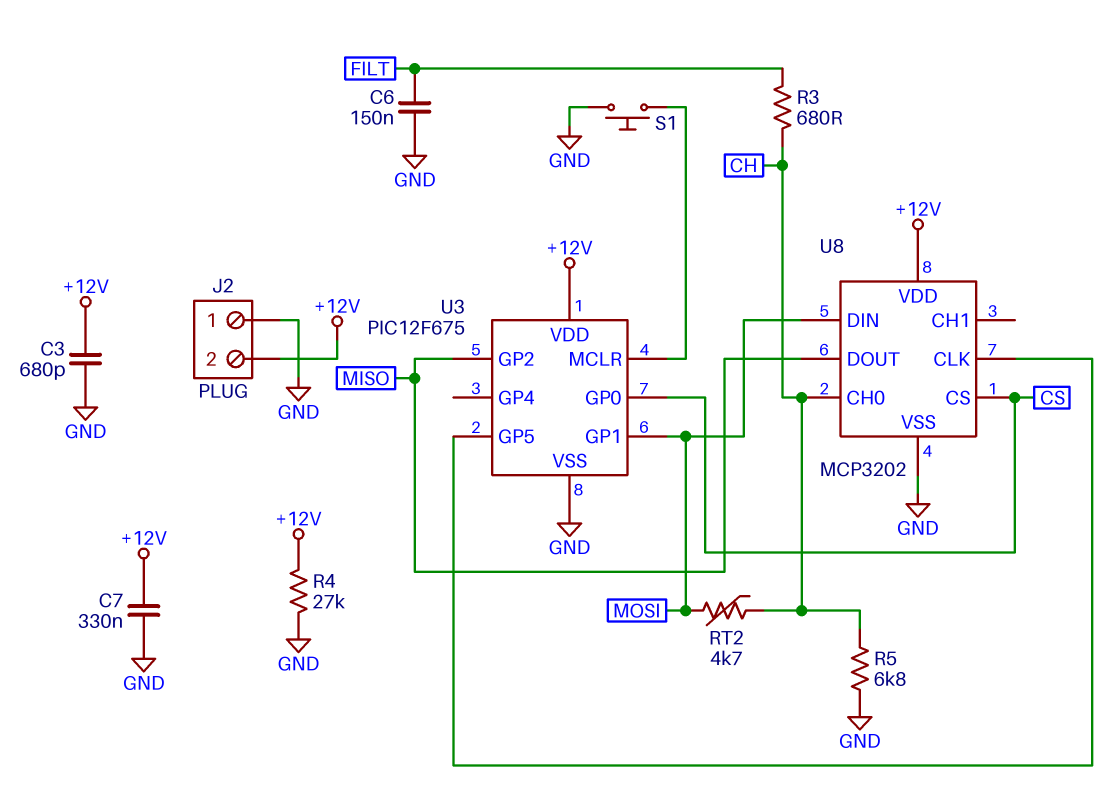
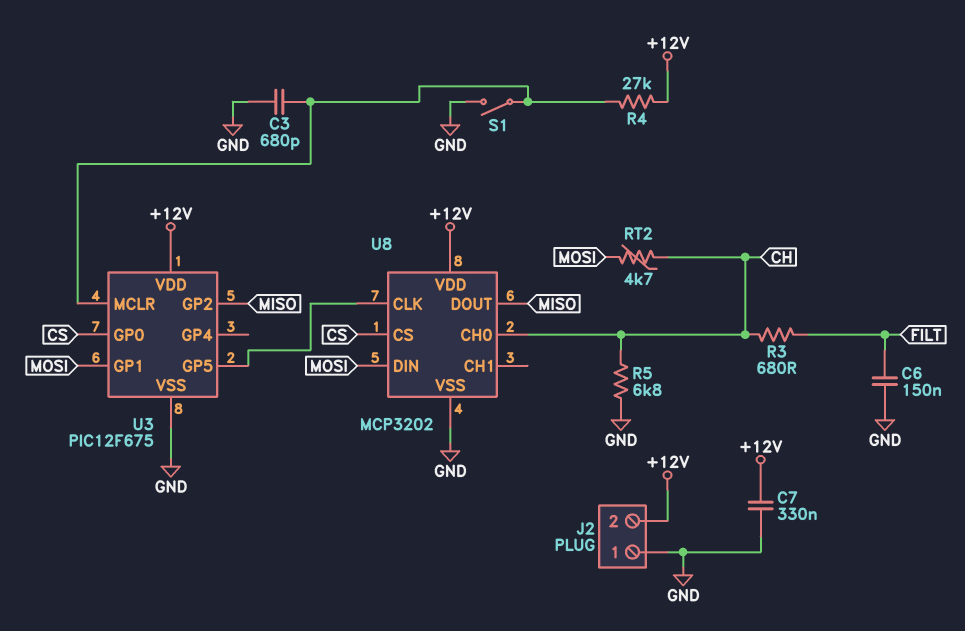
C3: 680pF (+12V, GND) -> 680pF (GND, U3/MCLR)
R4: 27k (+12V, GND) -> 27k (+12V, U3/MCLR)
S1: button (GND, U3/MCLR) -> switch (GND, U3/MCLR)

